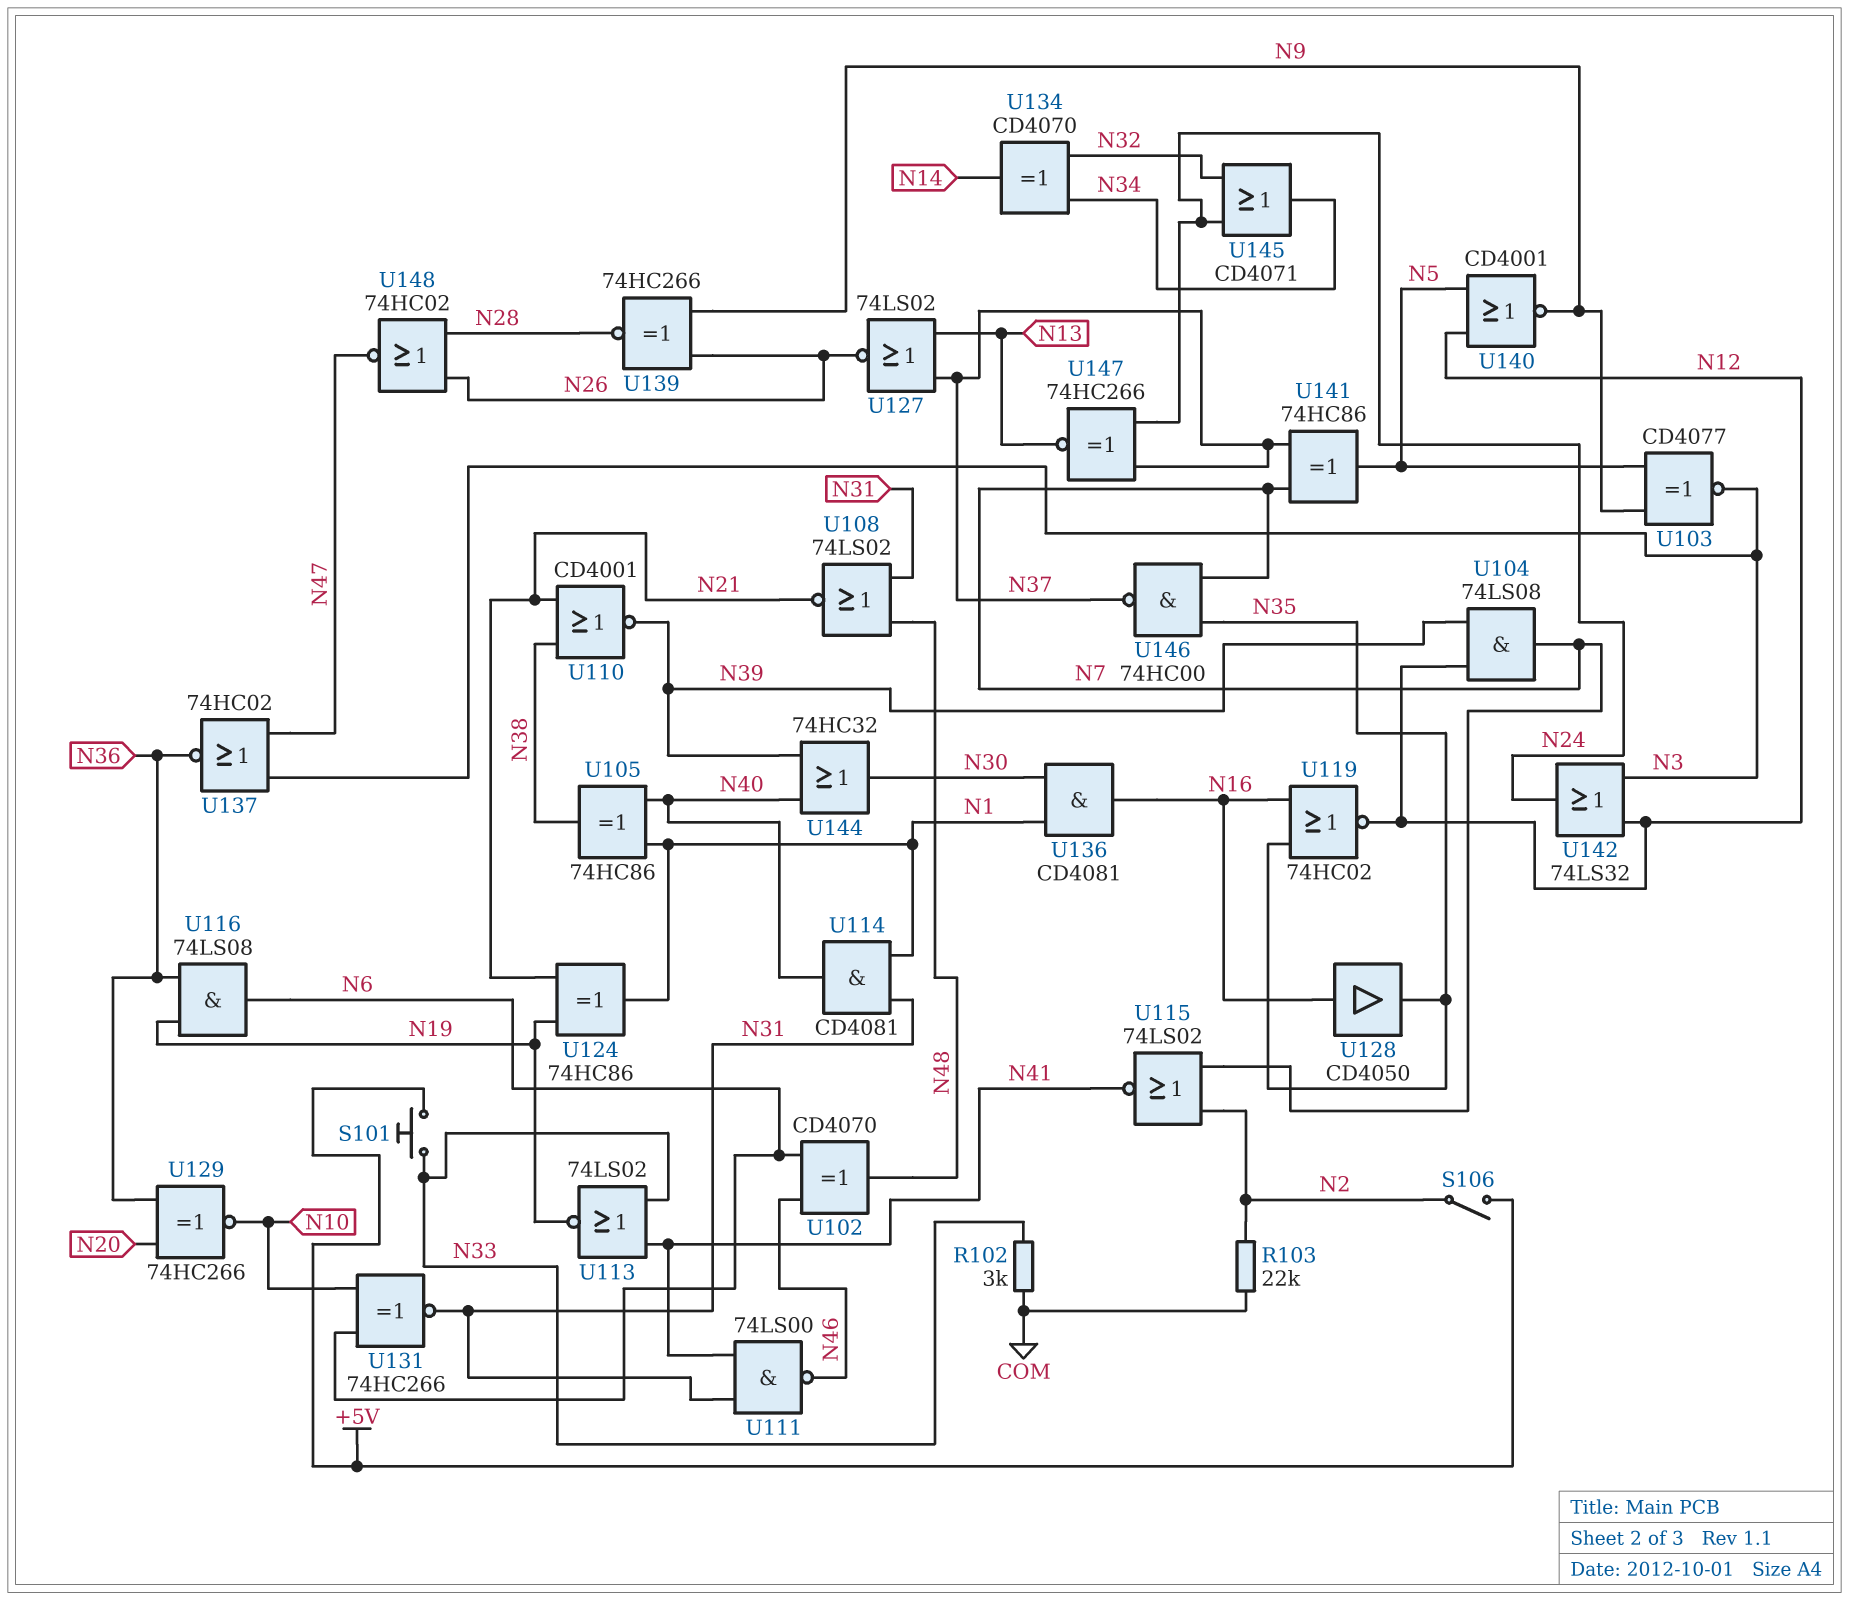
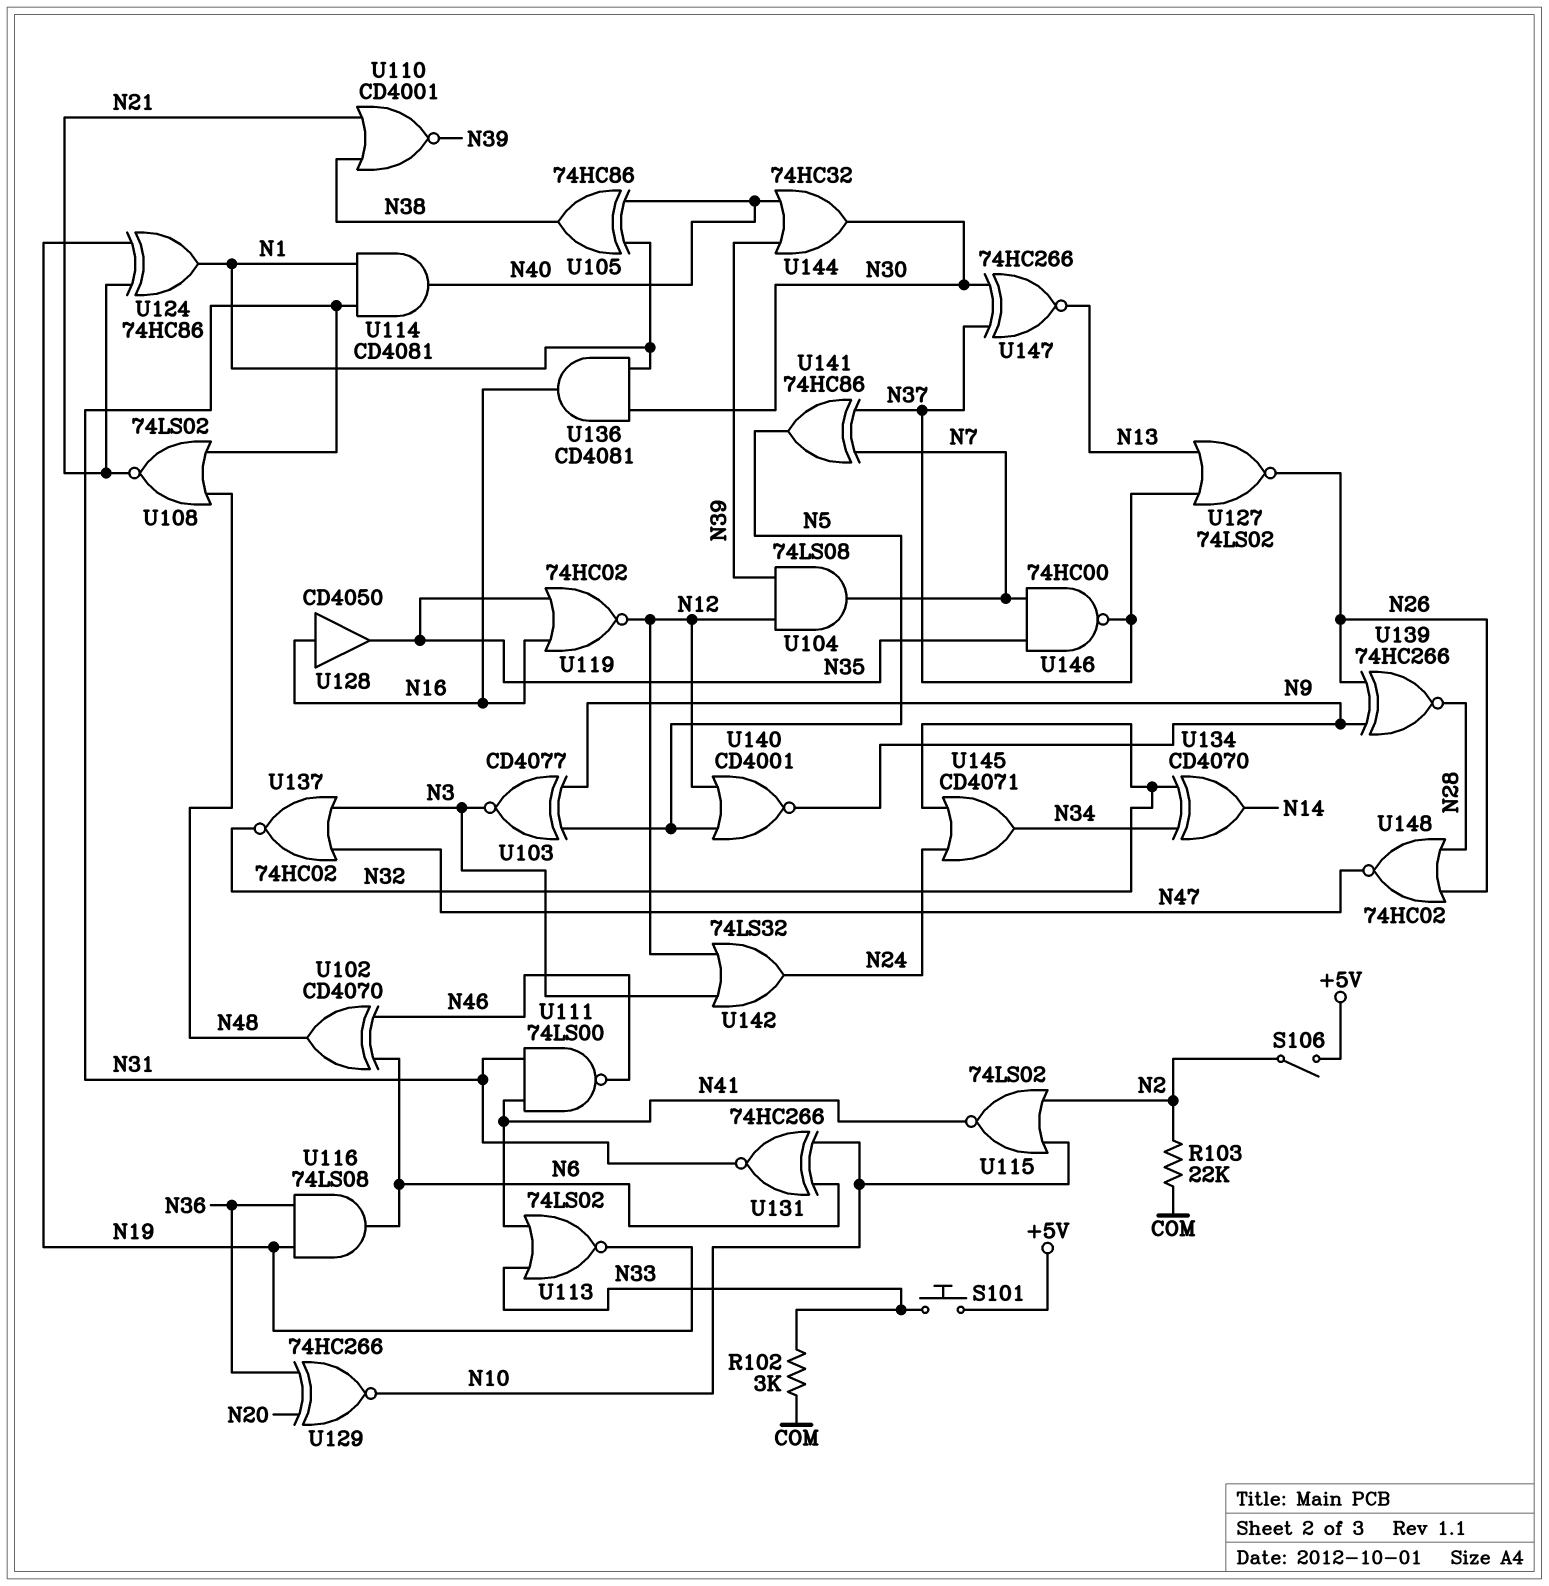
U115: NOR 74LS02 (in N2, in N7, out N41) -> NOR 74LS02 (in N2, in N10, out N41)
U137: NOR 74HC02 (in N3, in N47, out N36) -> NOR 74HC02 (in N3, in N47, out N32)
U147: XNOR 74HC266 (in N24, in N37, out N13) -> XNOR 74HC266 (in N30, in N37, out N13)

